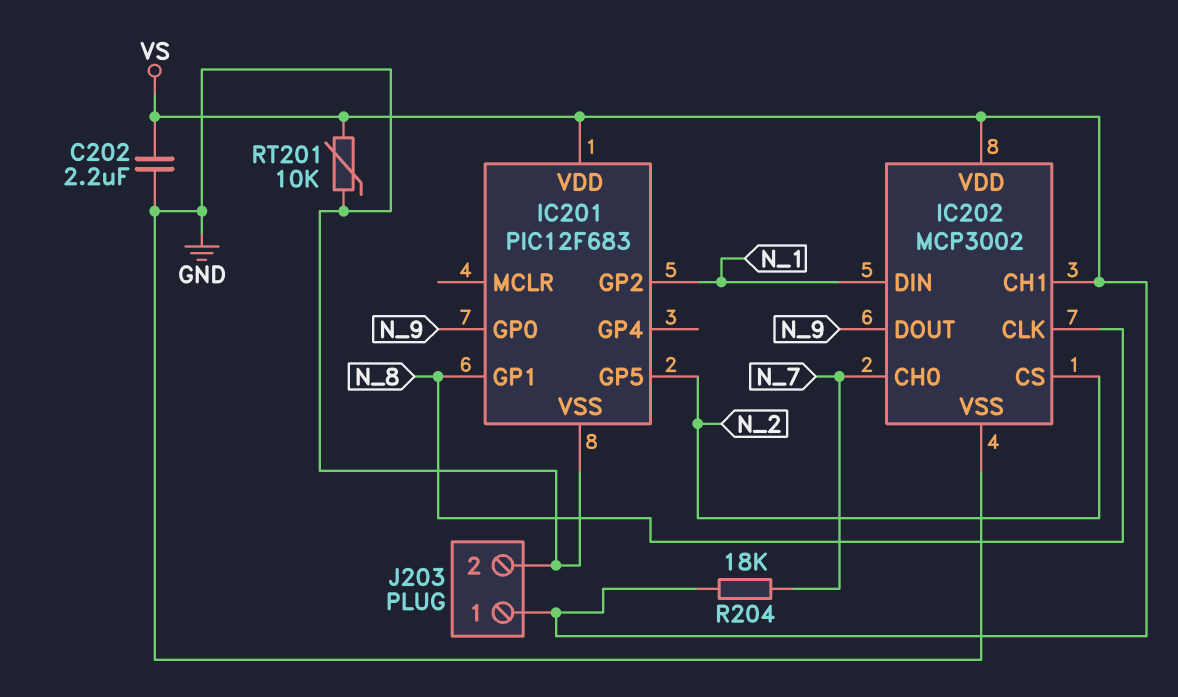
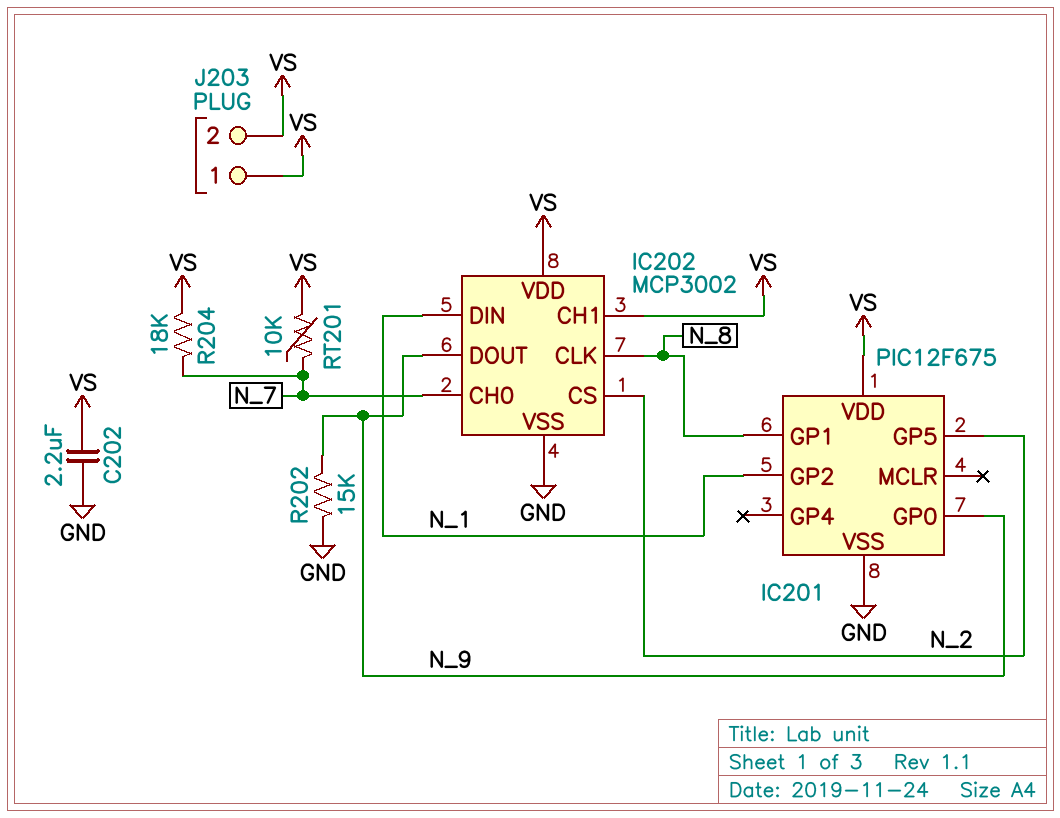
IC201: PIC12F683 -> PIC12F675
J203 pin 2: GND -> VS
R202: none -> 15k (GND, N_9)
RT201: 10k (GND, VS) -> 10k (N_7, VS)

